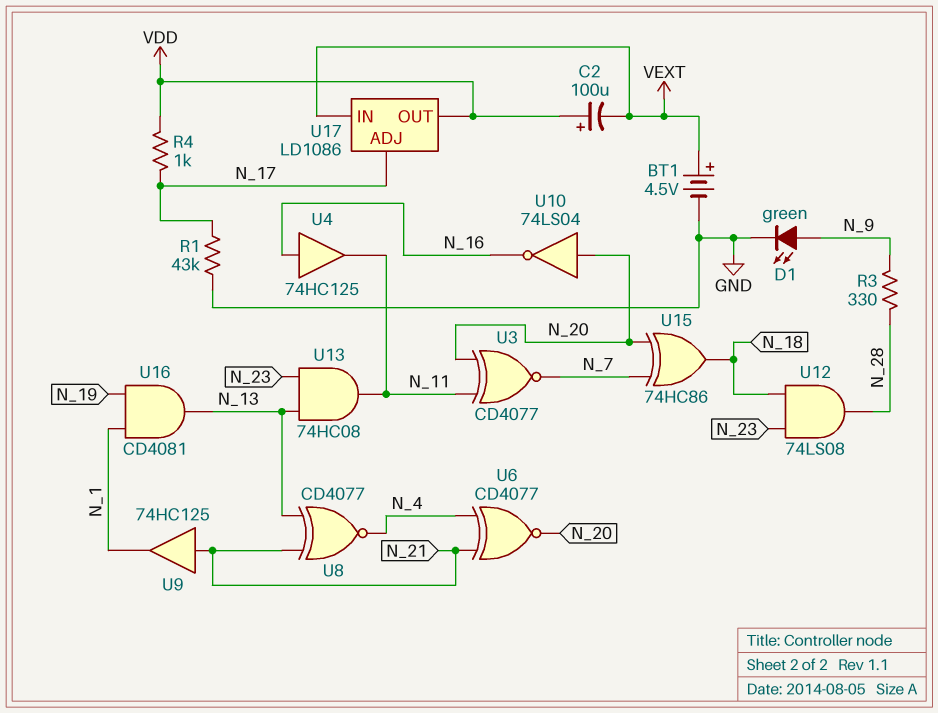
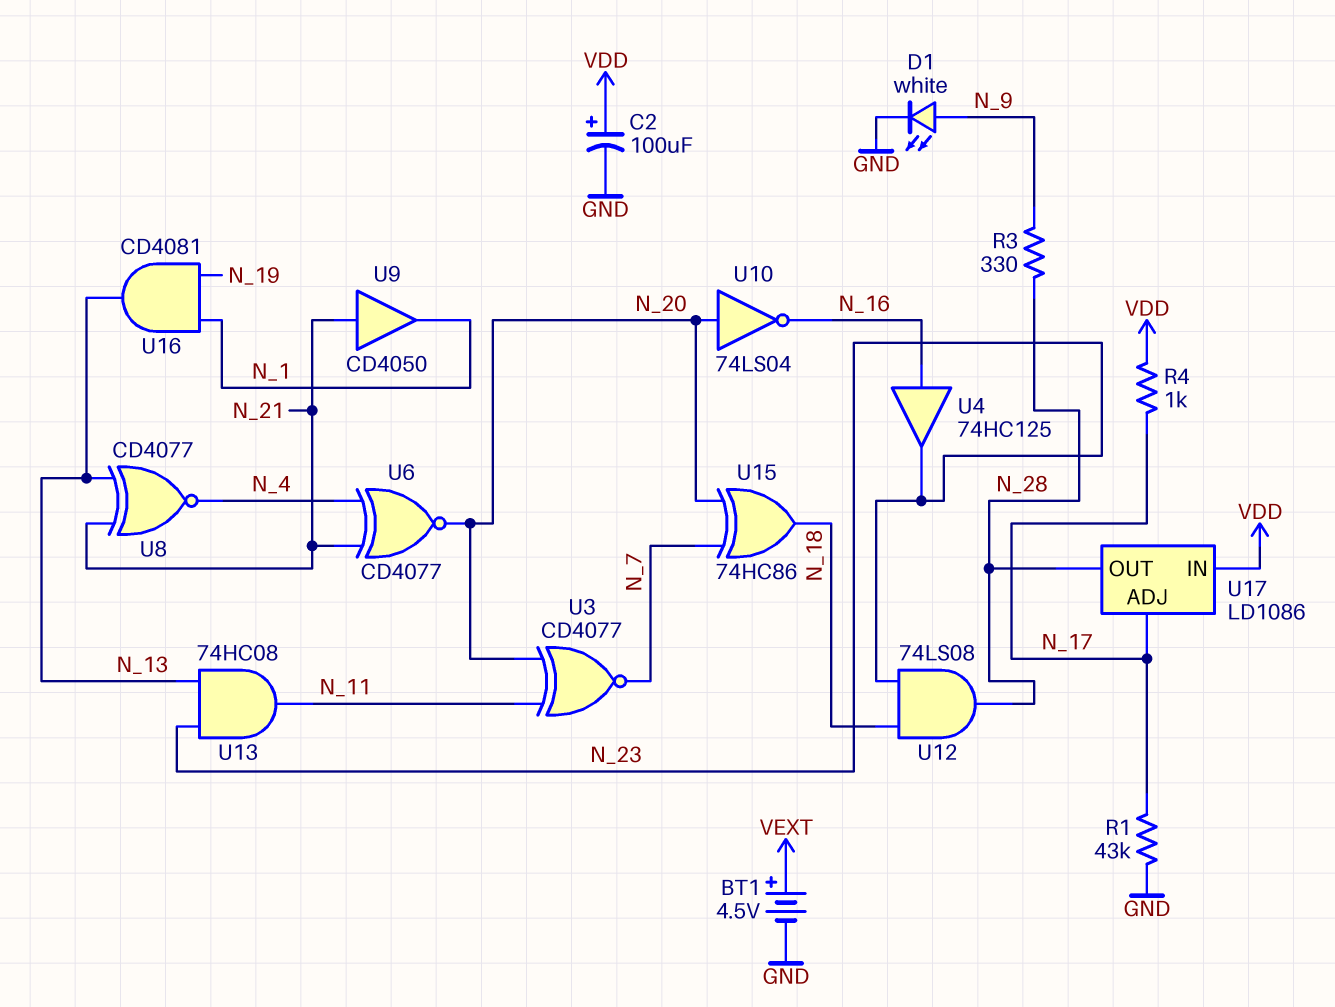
C2: 100uF (plus VDD, minus VEXT) -> 100uF (plus VDD, minus GND)
D1: LED green (A N_9, K GND) -> LED white (A N_9, K GND)
U4: buffer 74HC125 (in N_16, out N_11) -> buffer 74HC125 (in N_16, out N_23)
U9: buffer 74HC125 (in N_21, out N_1) -> buffer CD4050 (in N_21, out N_1)
U17 pin IN: VEXT -> VDD
U17 pin OUT: VDD -> N_28

